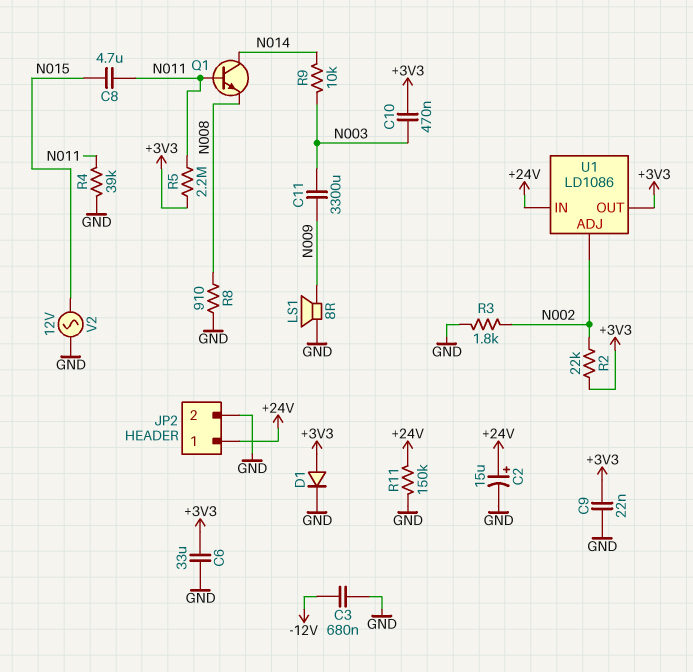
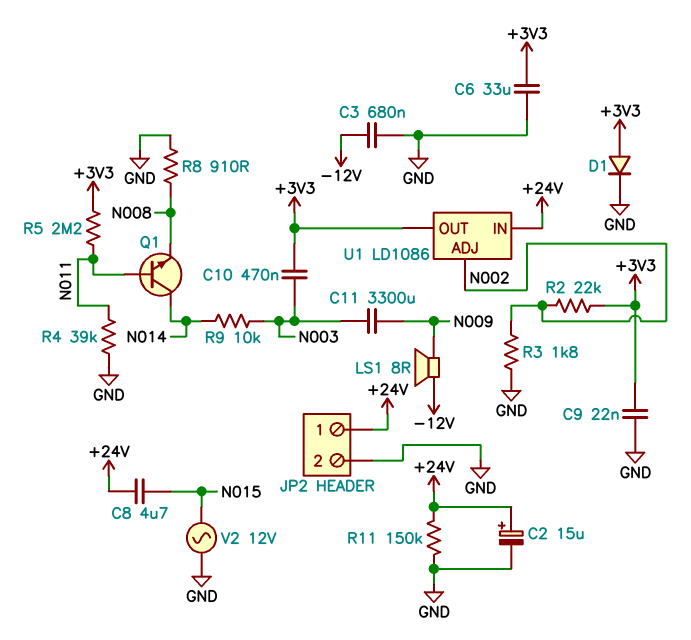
C8: 4.7uF (N011, N015) -> 4.7uF (+24V, N015)
LS1: speaker 8R (GND, N009) -> speaker 8R (-12V, N009)

